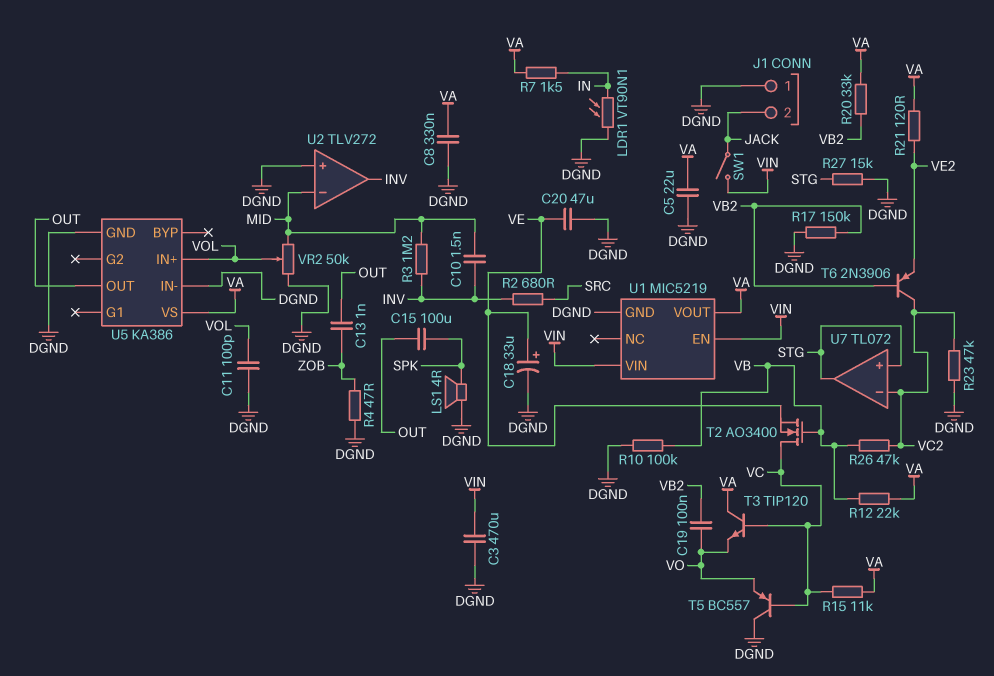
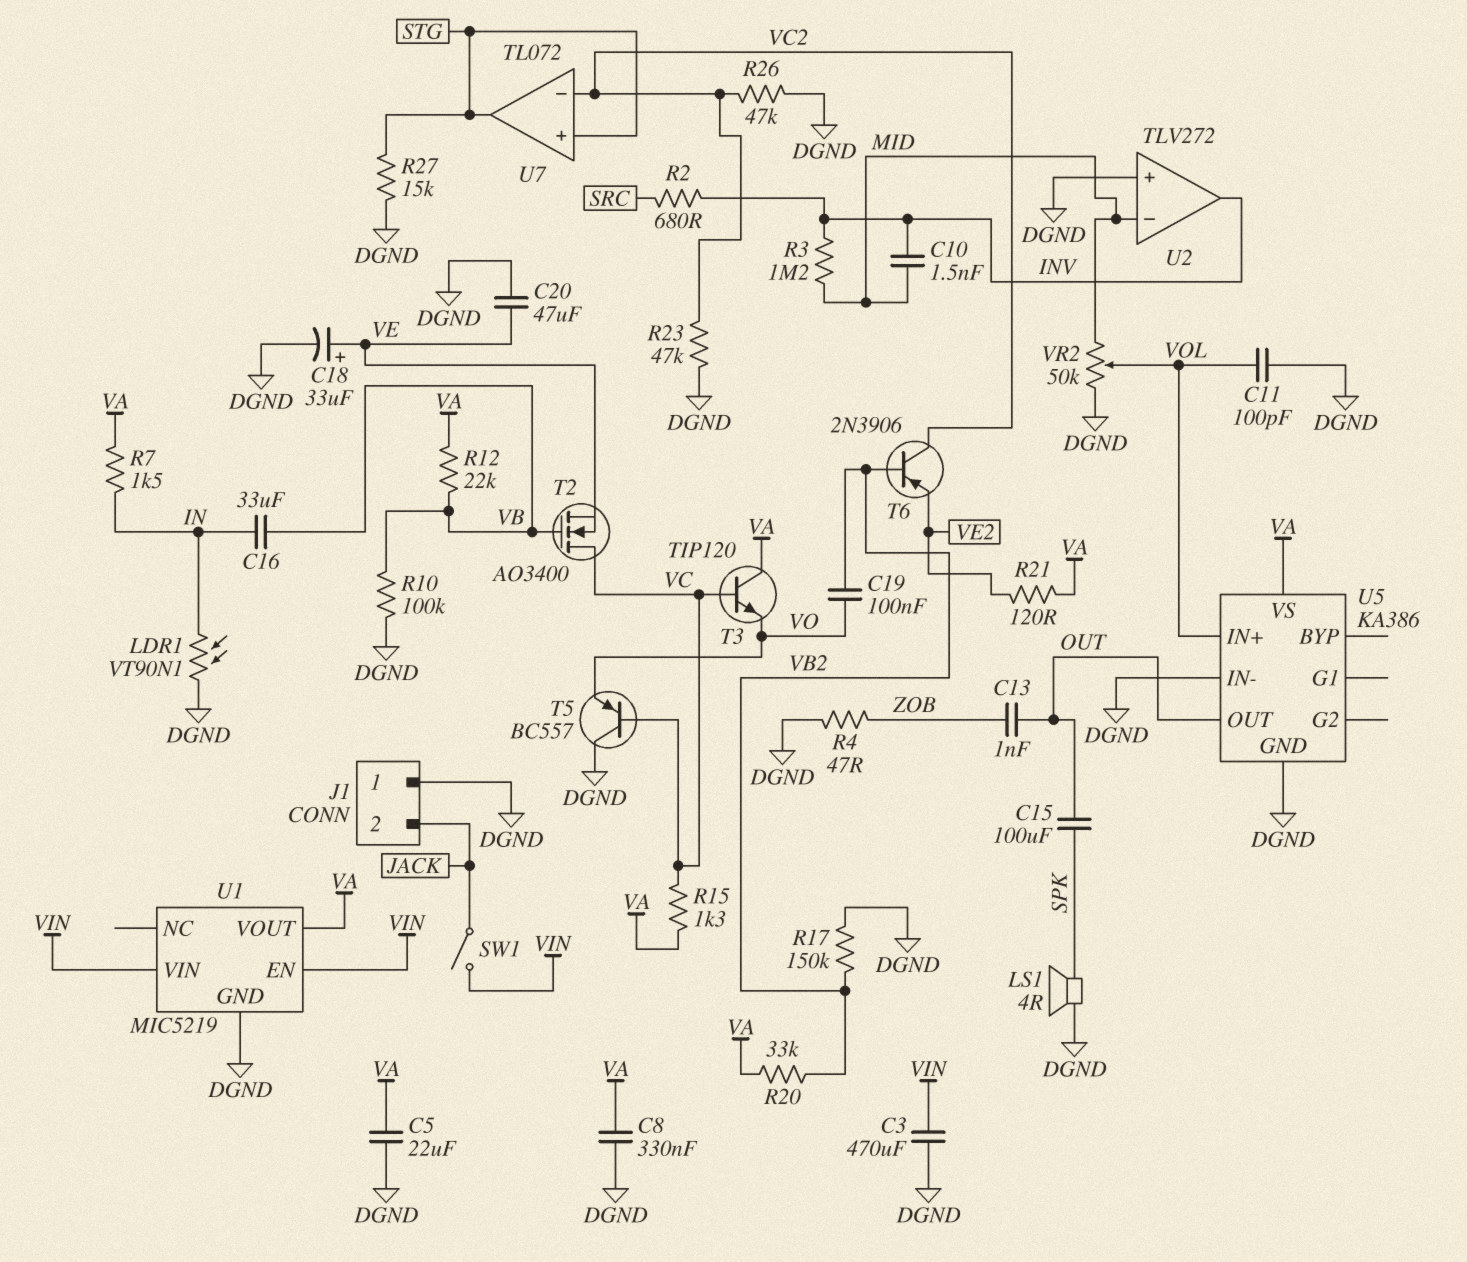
C16: none -> 33uF (IN, VB)
R15: 11k (VA, VC) -> 1.3k (VA, VC)
R26: 47k (VB, VC2) -> 47k (DGND, VC2)

